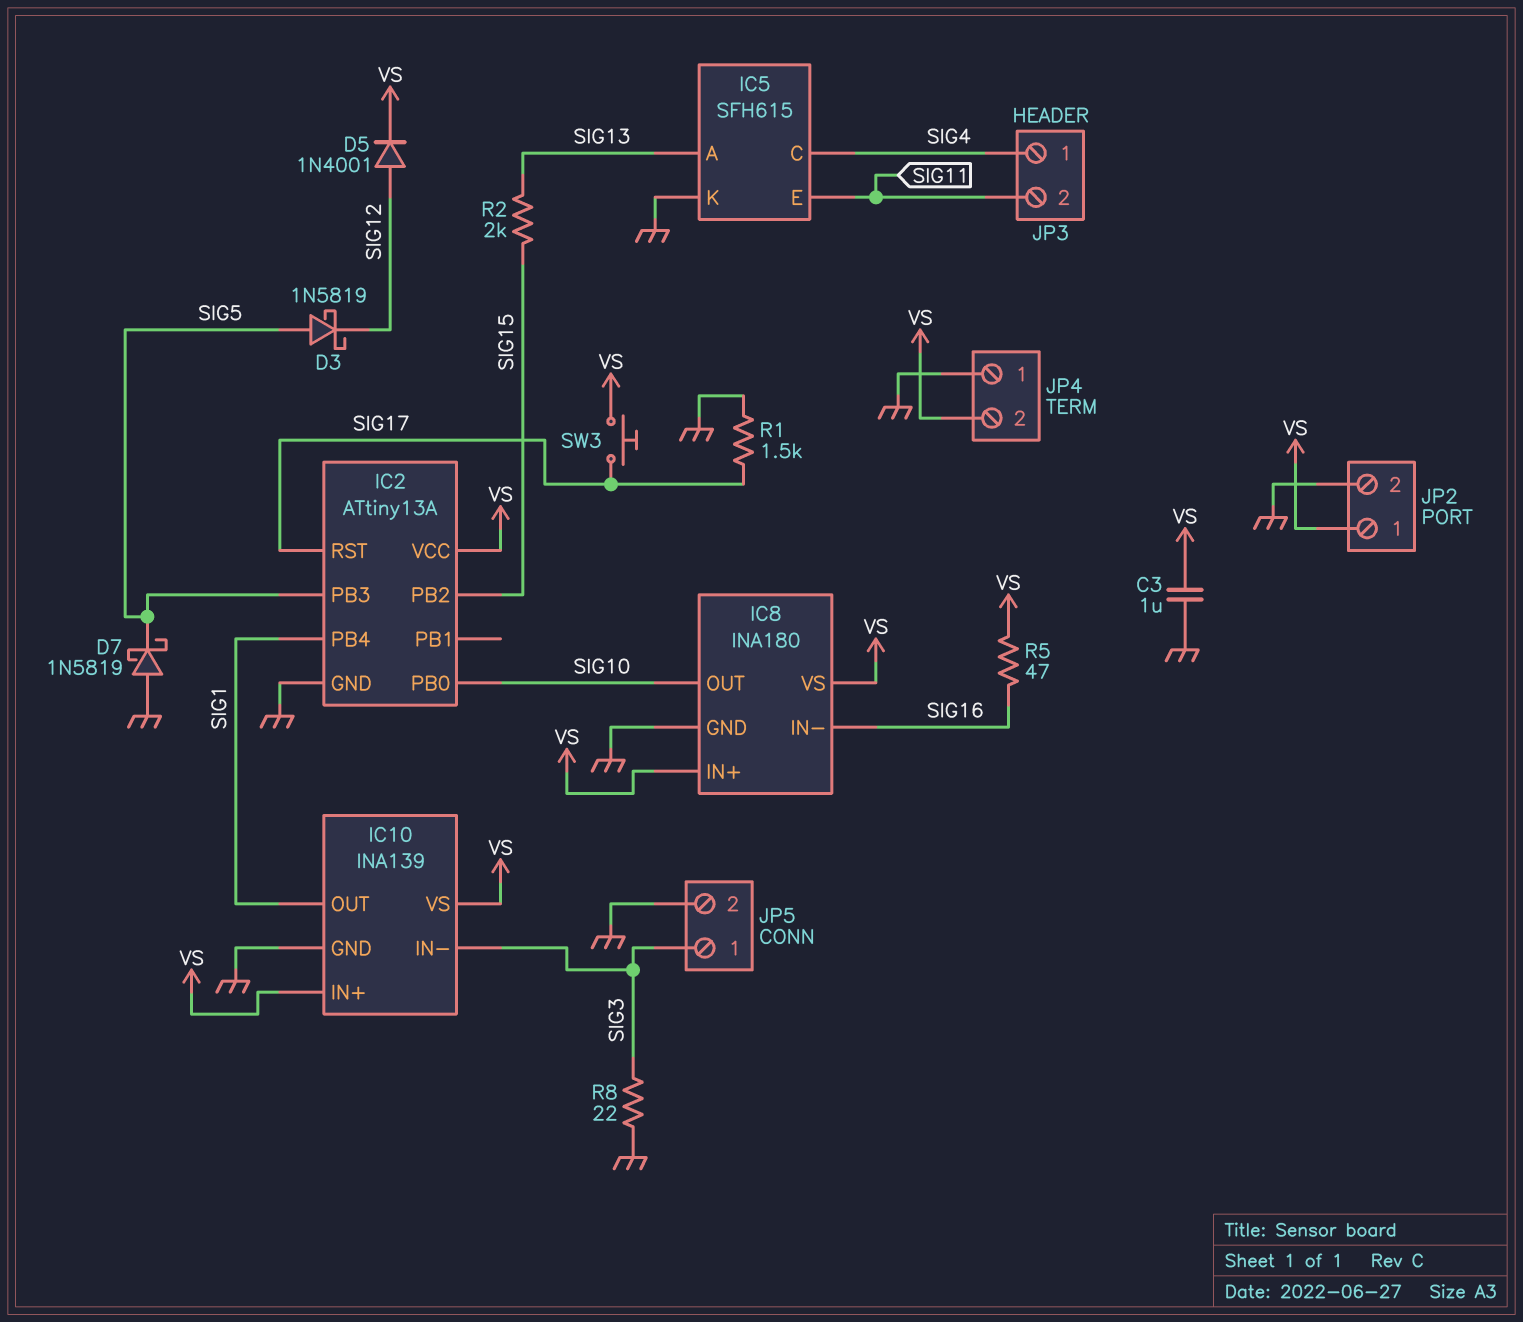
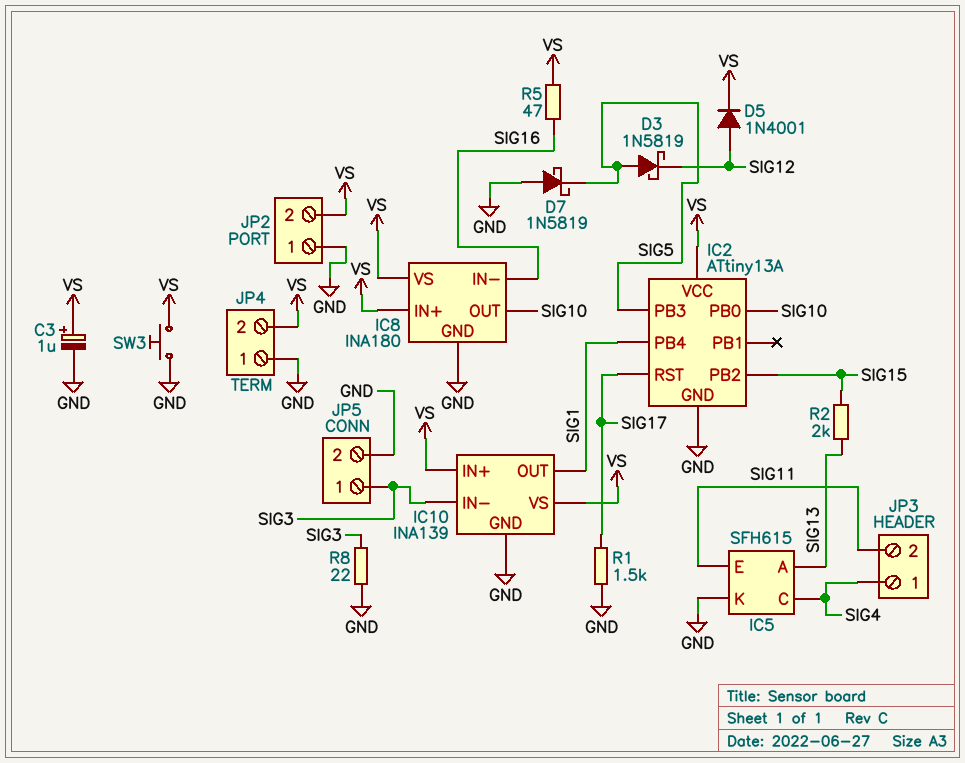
C3: 1uF (GND, VS) -> 1uF (plus VS, minus GND)
JP2 pin 1: VS -> GND
JP2 pin 2: GND -> VS
SW3: button (SIG17, VS) -> button (GND, VS)

